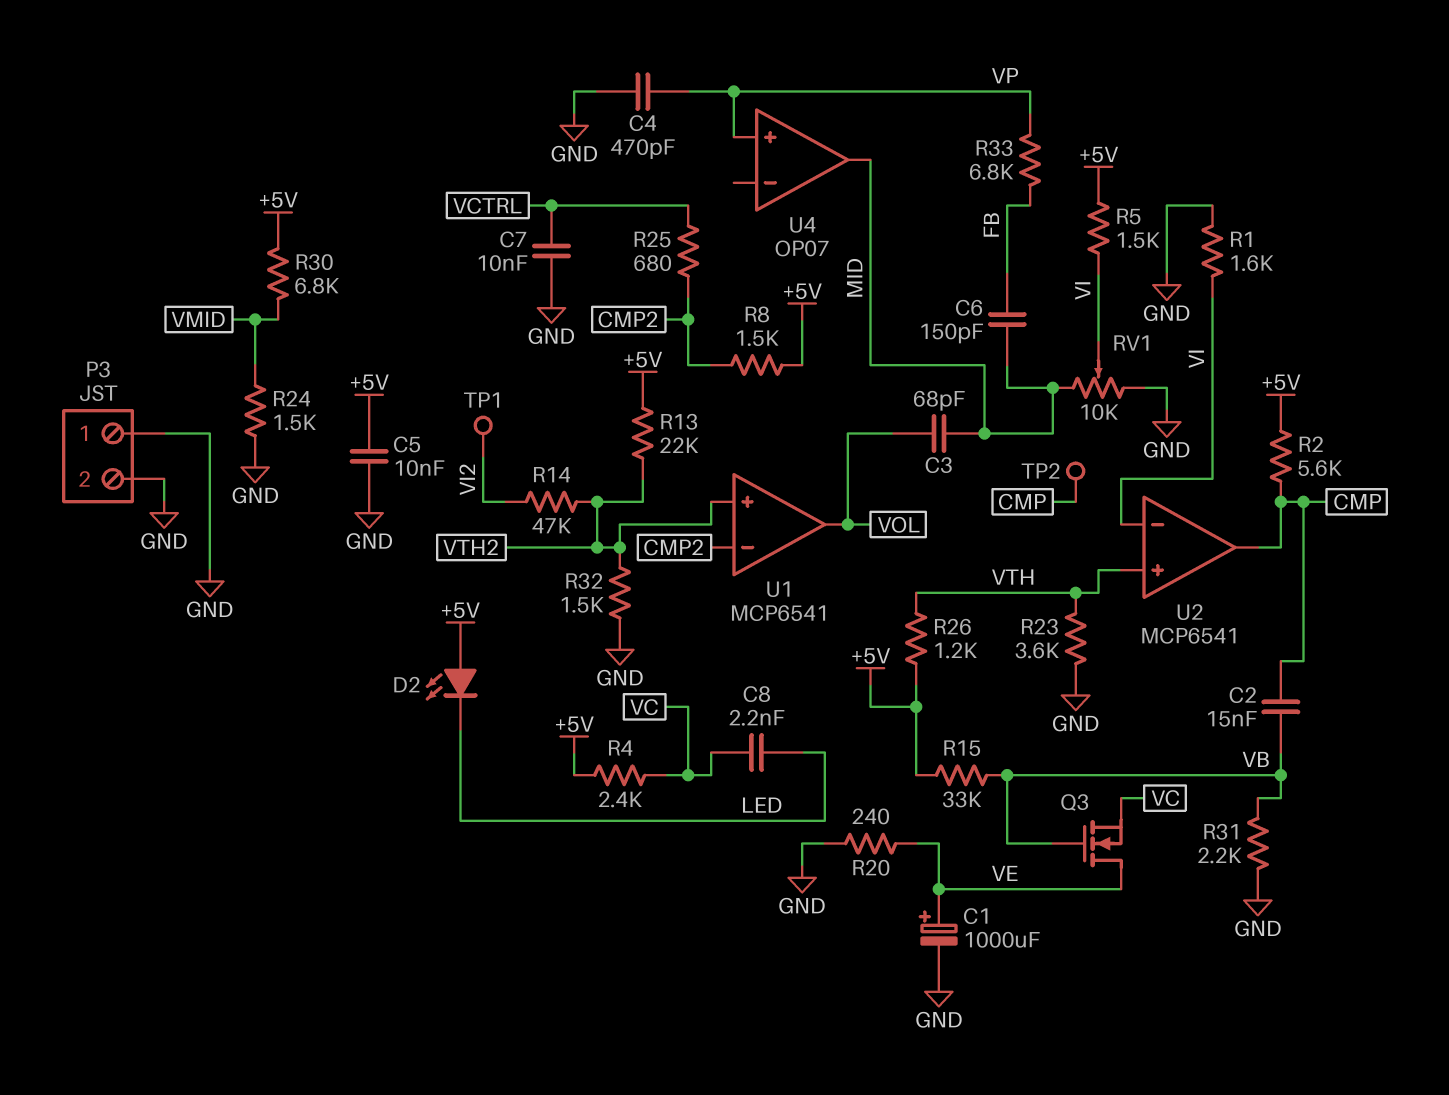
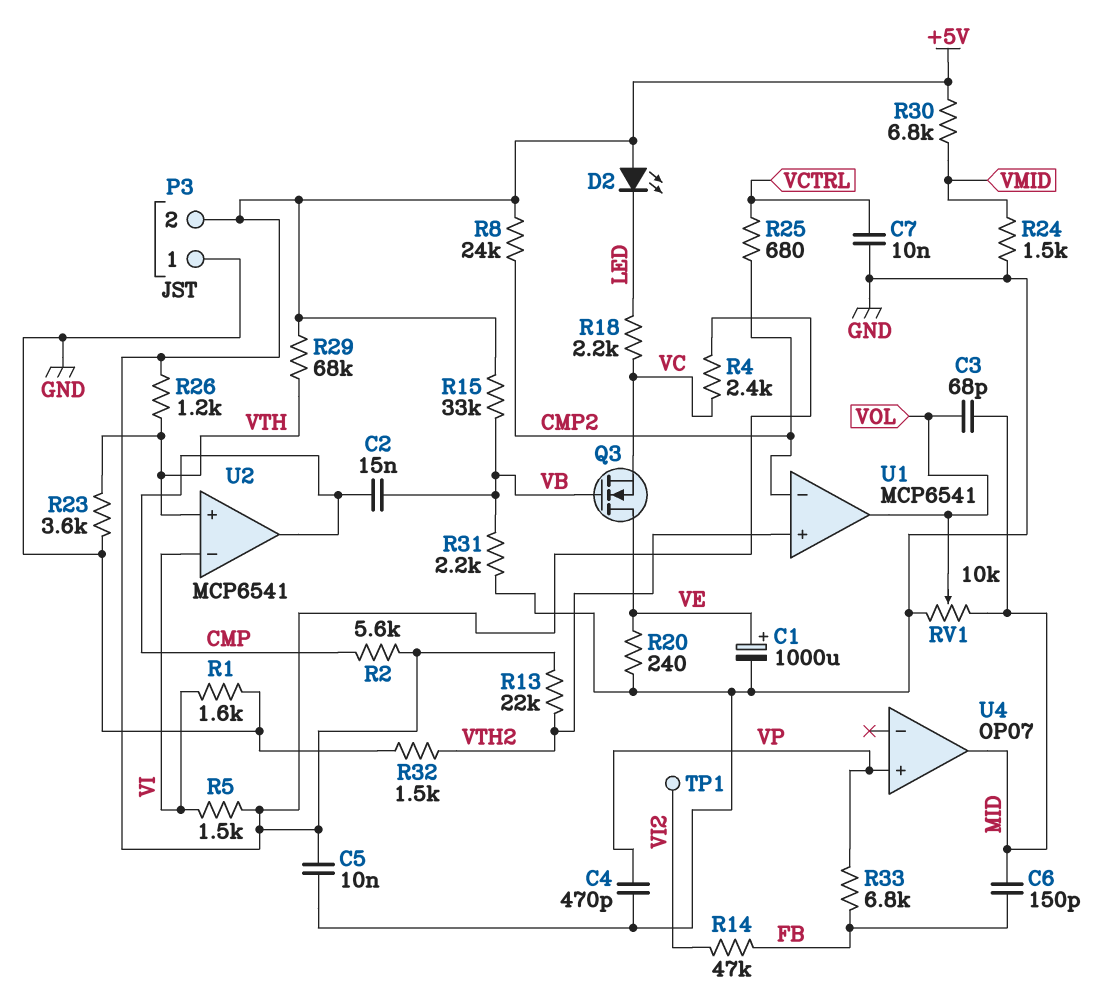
C8: 2.2nF (LED, VC) -> none
P3 pin 2: GND -> +5V
R8: 1.5k (+5V, CMP2) -> 24k (+5V, CMP2)
R14: 47k (VI2, VTH2) -> 47k (FB, VI2)
R18: none -> 2.2k (LED, VC)
R29: none -> 68k (+5V, VTH)
RV1: 10k (GND, MID, wiper VI) -> 10k (GND, MID, wiper VOL)
TP2: test point (CMP) -> none

